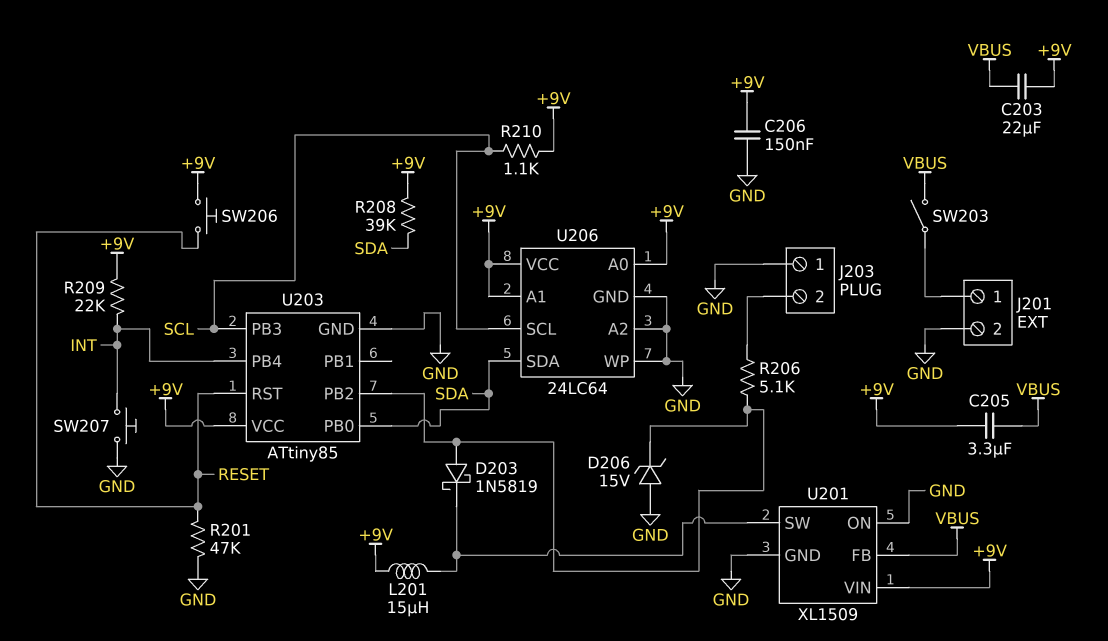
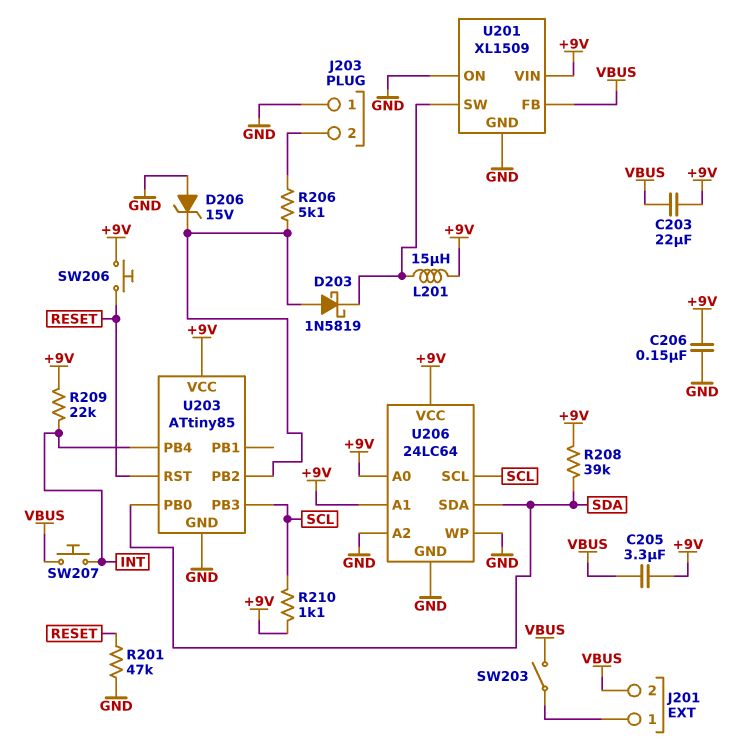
J201 pin 2: GND -> VBUS
SW207: button (GND, INT) -> button (INT, VBUS)

